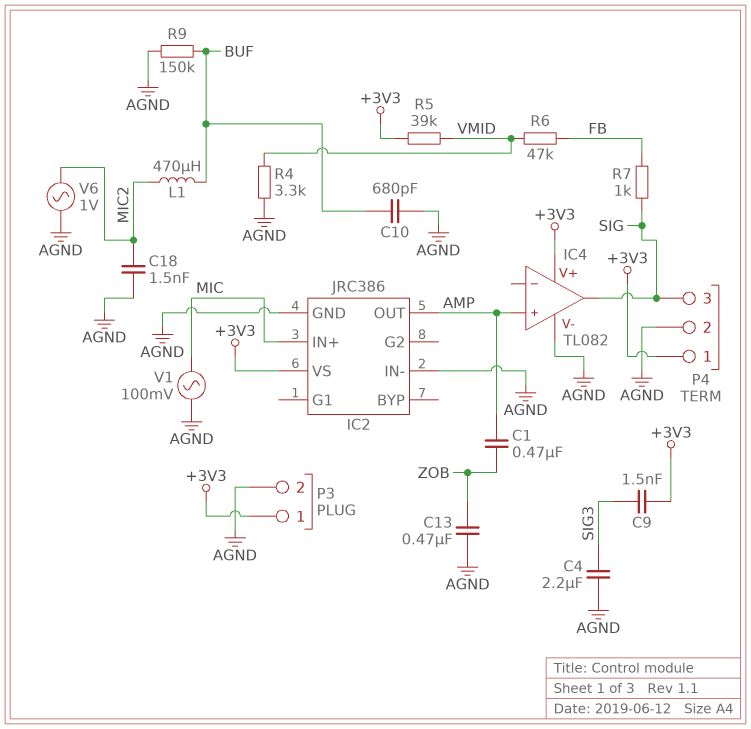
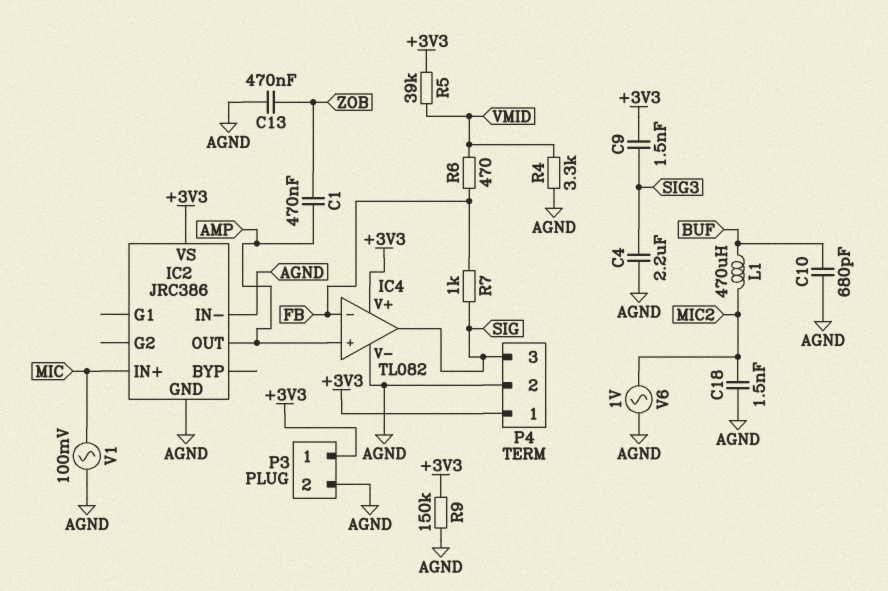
IC4 pin in-: none -> FB
R6: 47k (FB, VMID) -> 470 (FB, VMID)
R9: 150k (AGND, BUF) -> 150k (+3V3, AGND)

